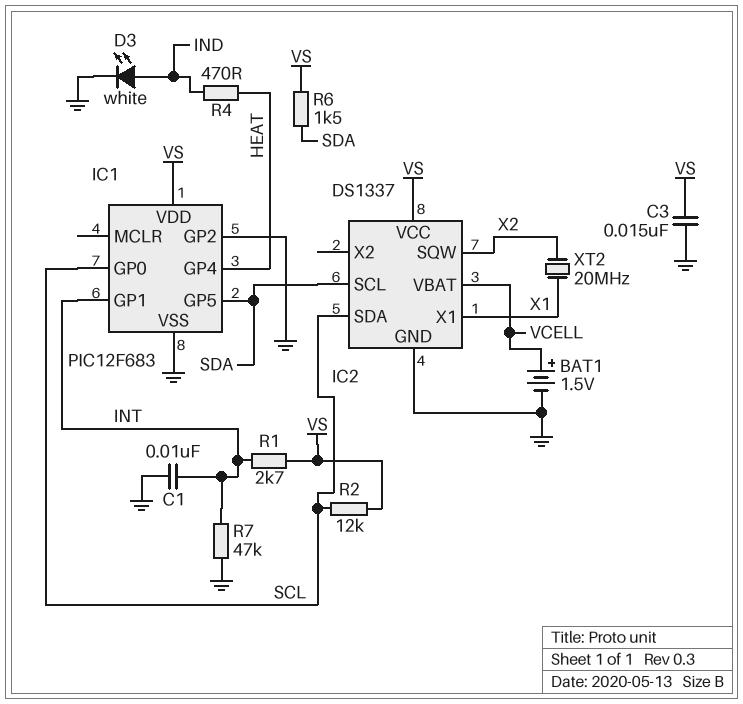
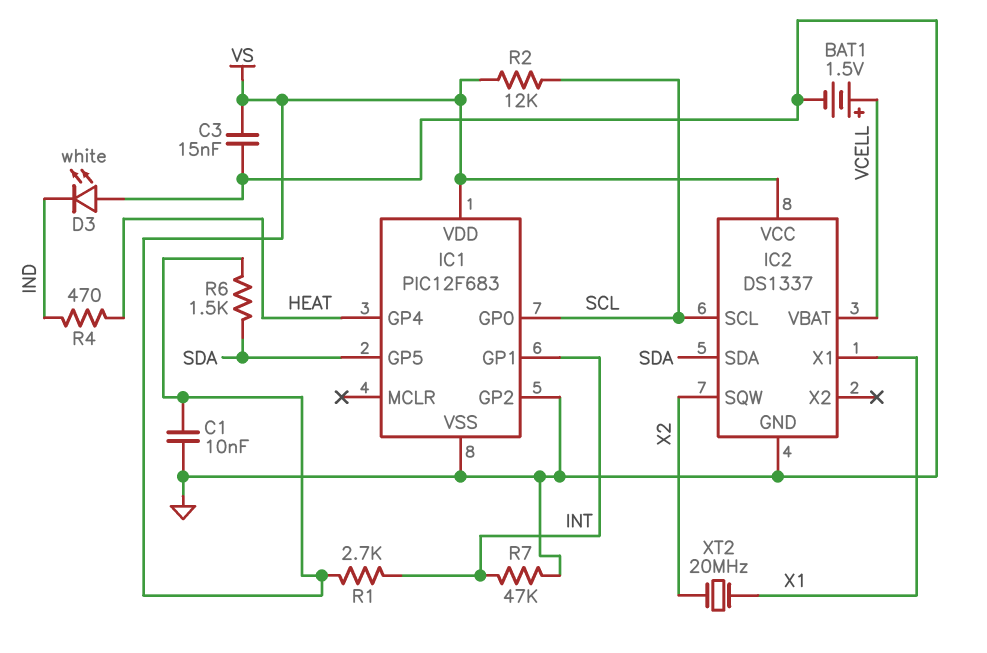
C1: 10nF (GND, INT) -> 10nF (GND, VS)
D3: LED white (A IND, K GND) -> LED white (A GND, K IND)
IC2 pin SCL: SDA -> SCL
IC2 pin SDA: SCL -> SDA

